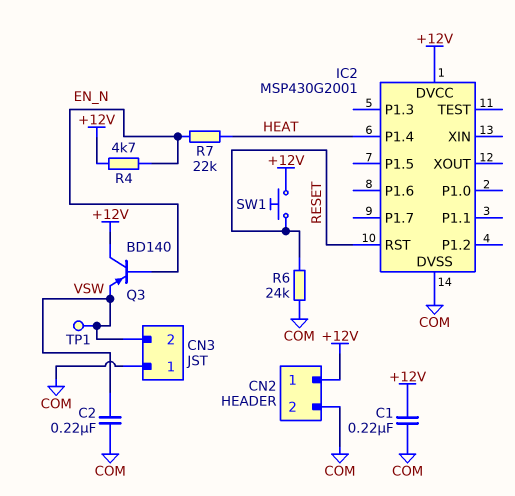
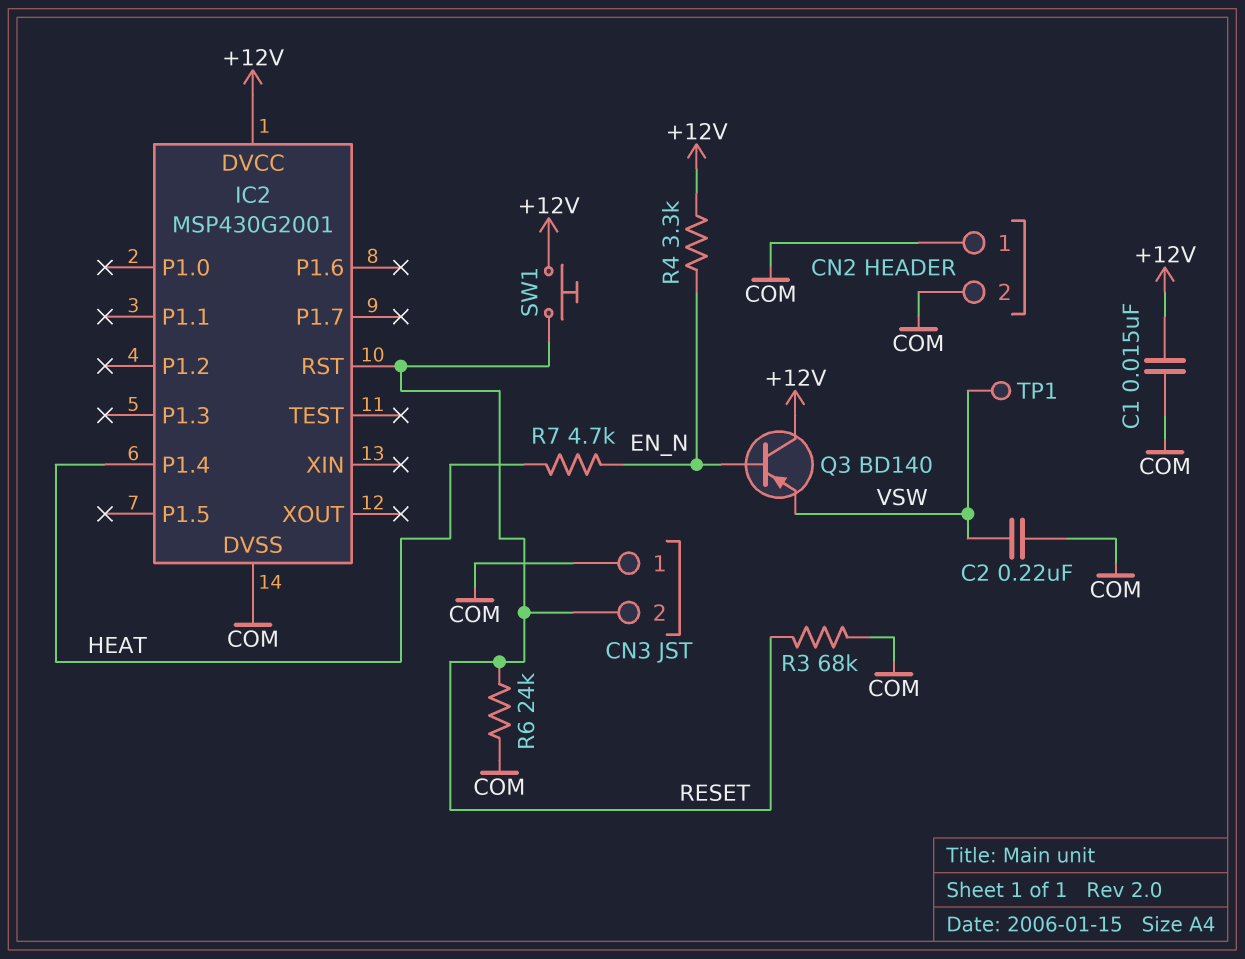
C1: 220nF (+12V, COM) -> 15nF (+12V, COM)
CN2 pin 1: +12V -> COM
CN3 pin 2: VSW -> RESET
R3: none -> 68k (COM, RESET)
R4: 4.7k (+12V, EN_N) -> 3.3k (+12V, EN_N)
R7: 22k (EN_N, HEAT) -> 4.7k (EN_N, HEAT)

